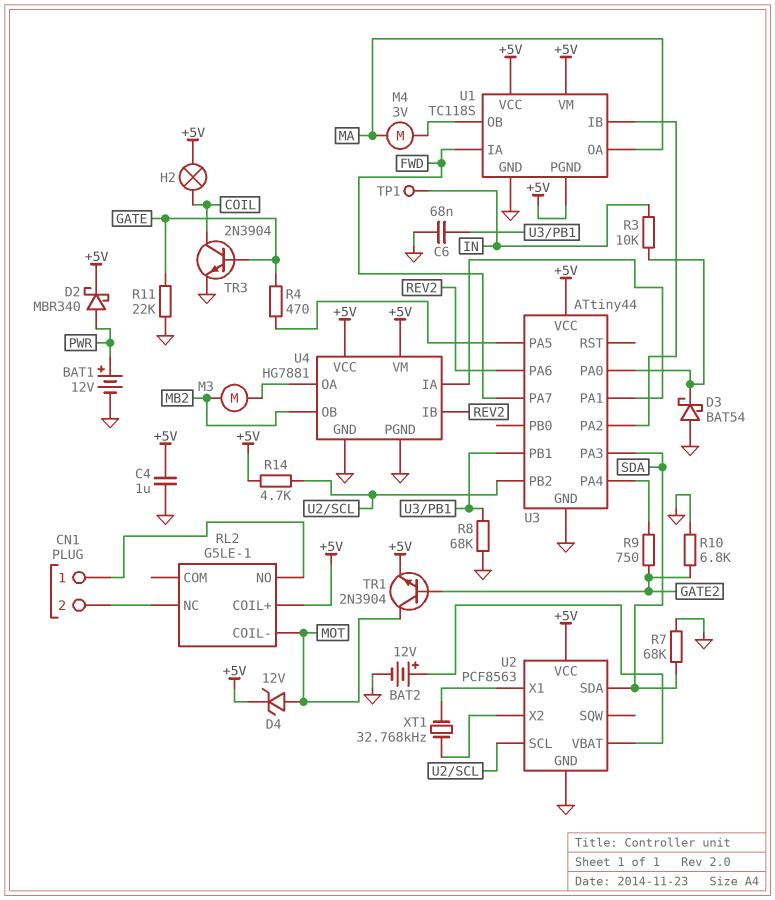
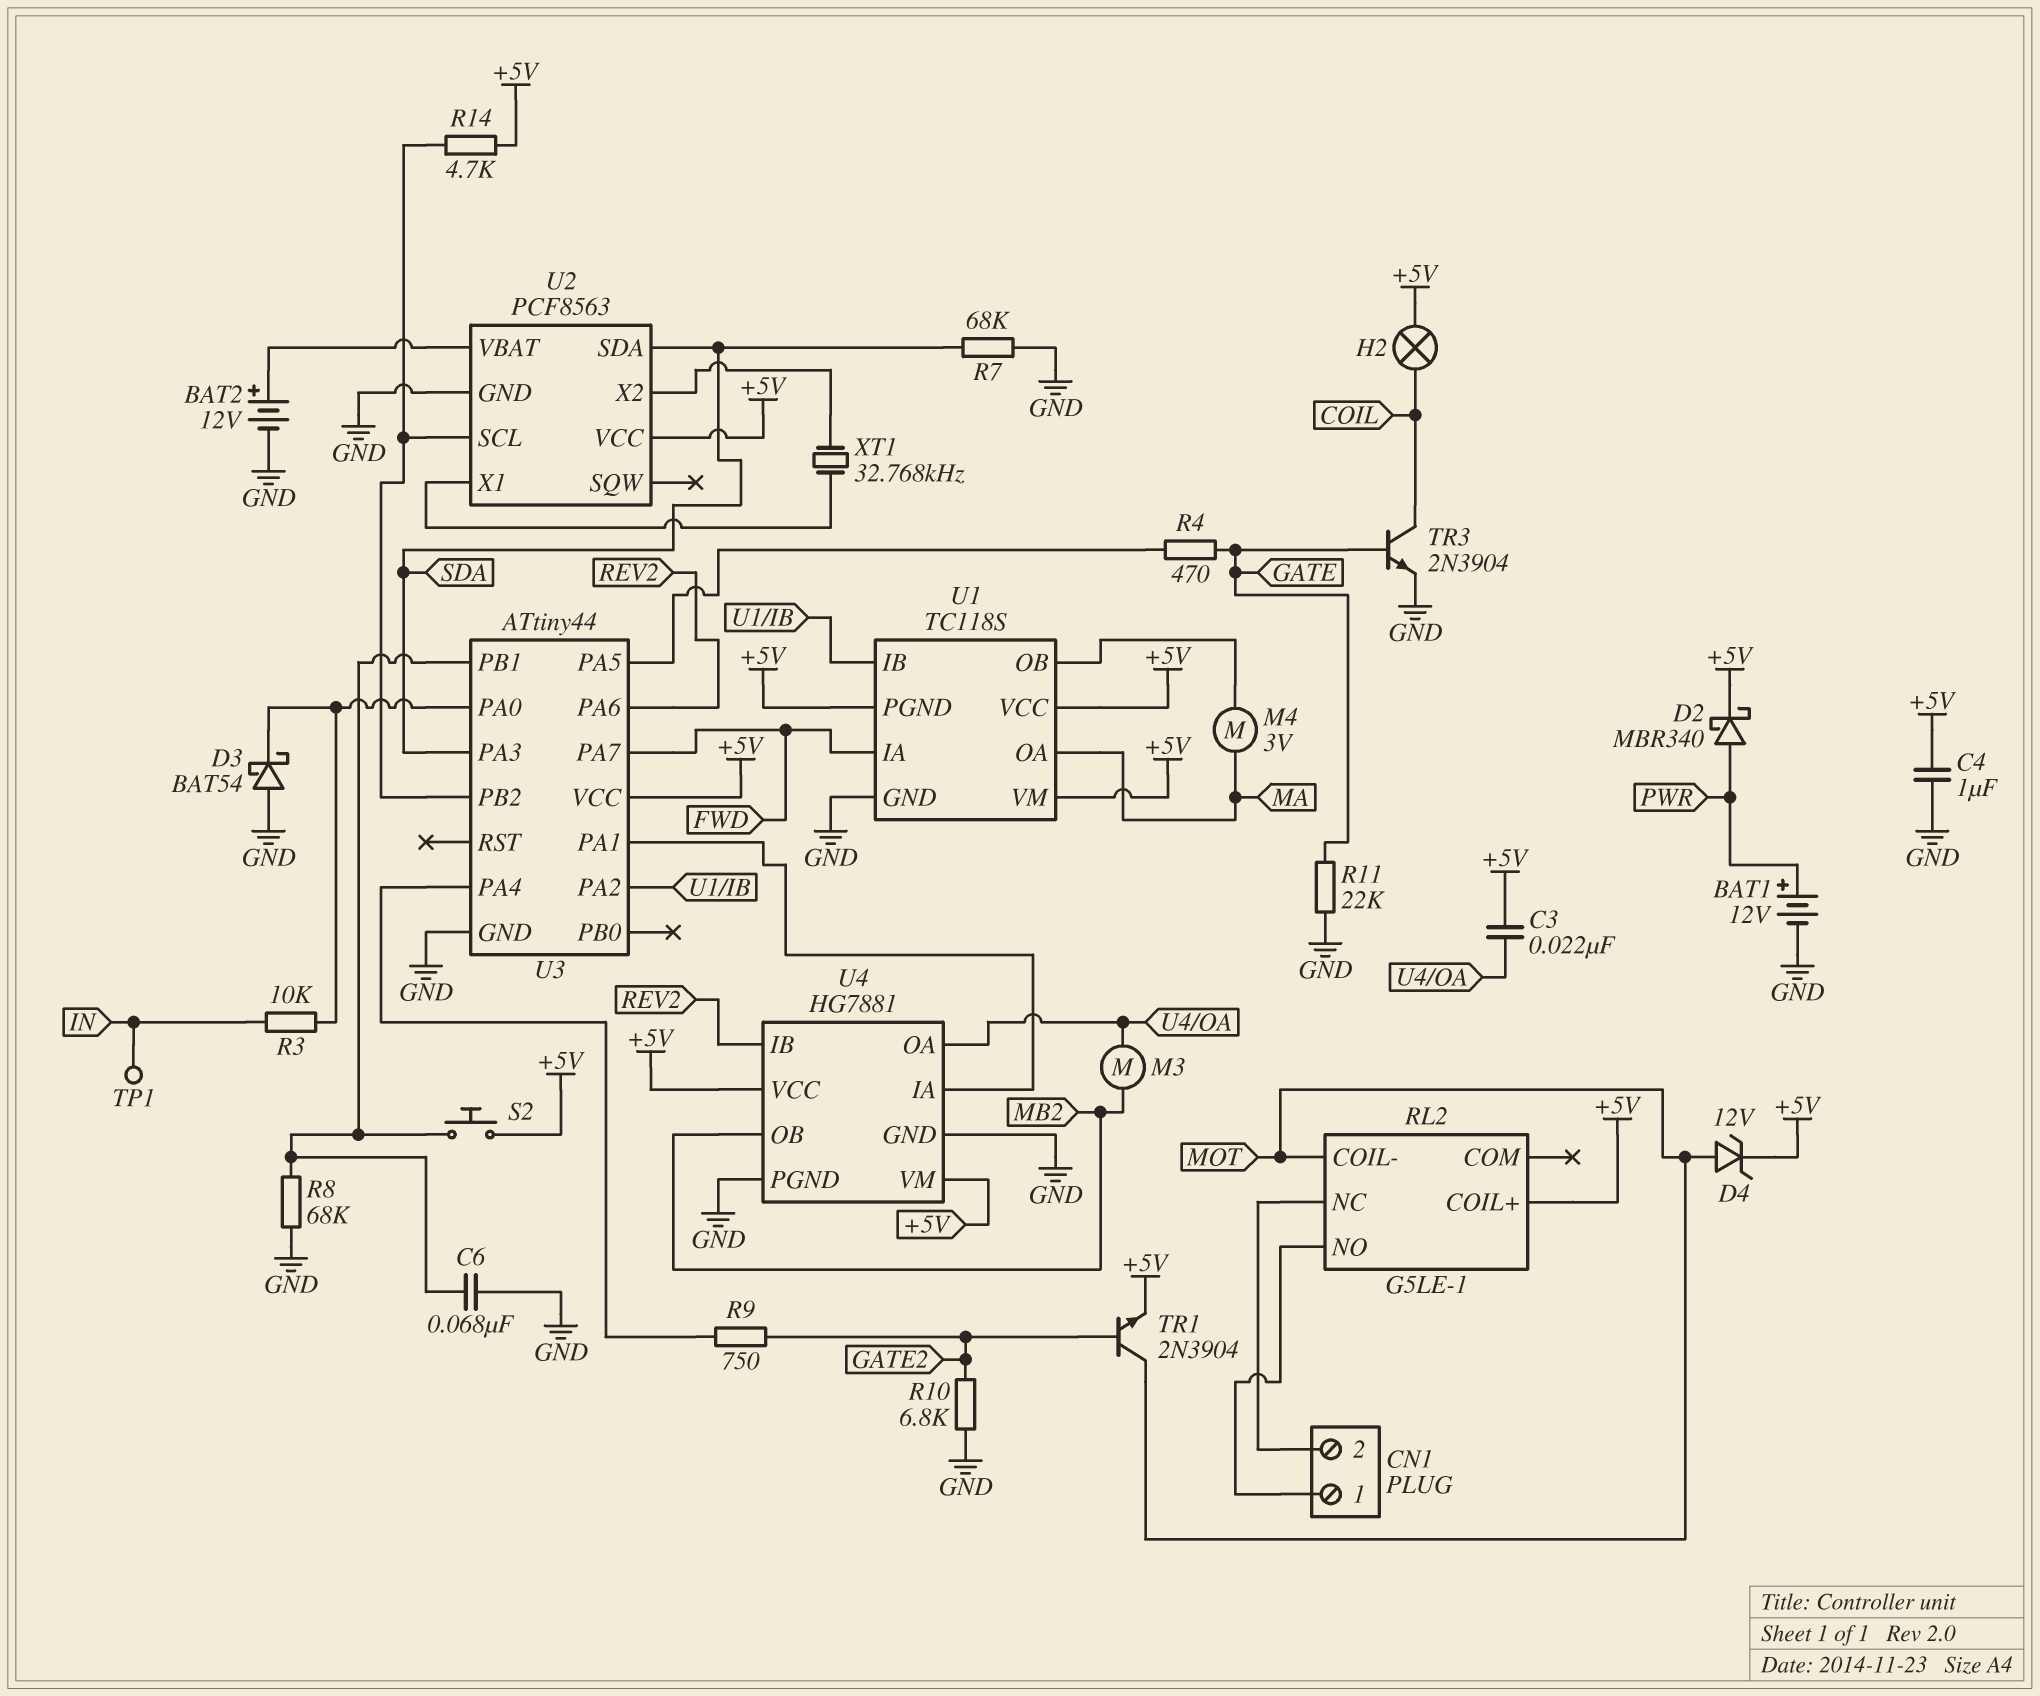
C3: none -> 22nF (+5V, U4/OA)
S2: none -> button (+5V, U3/PB1)

